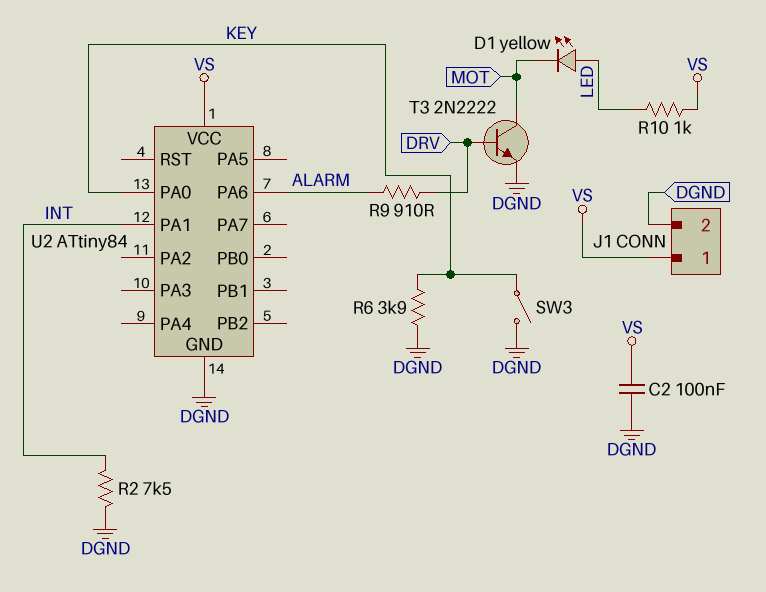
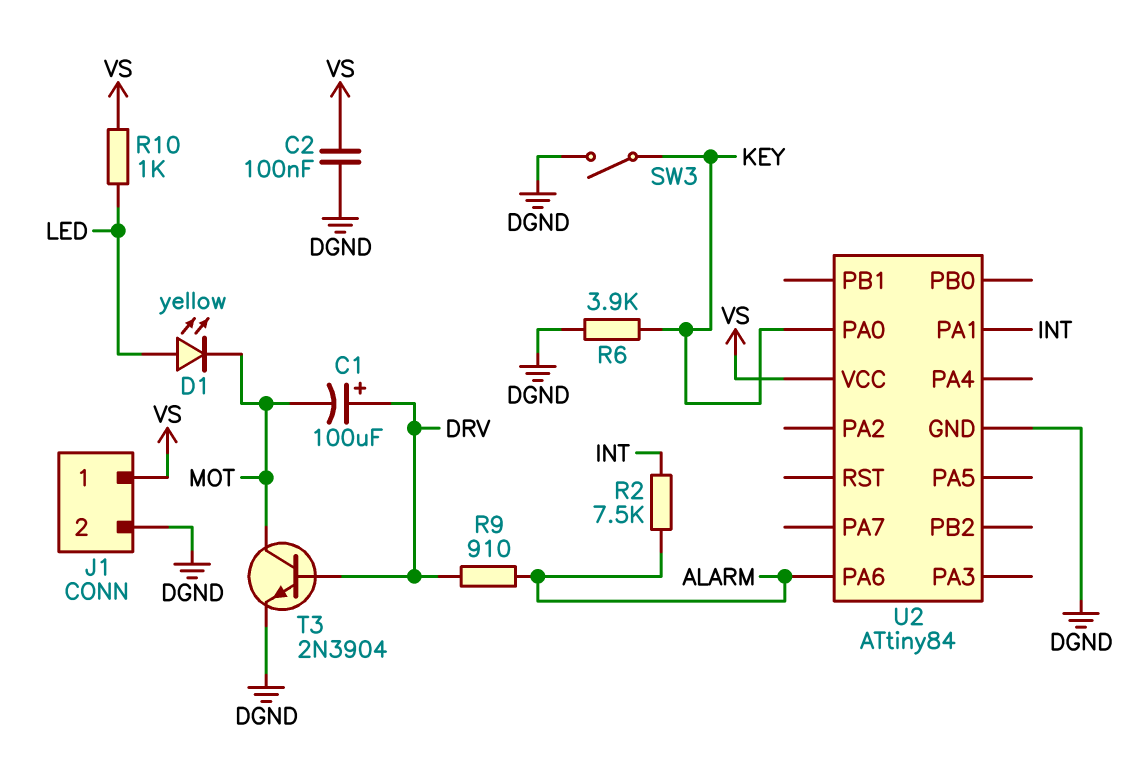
C1: none -> 100uF (plus DRV, minus MOT)
R2: 7.5k (DGND, INT) -> 7.5k (ALARM, INT)
T3: NPN 2N2222 (B DRV, C MOT, E DGND) -> NPN 2N3904 (B DRV, C MOT, E DGND)

